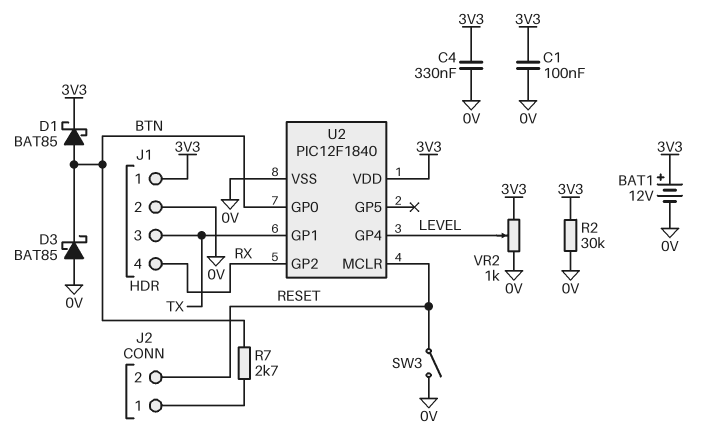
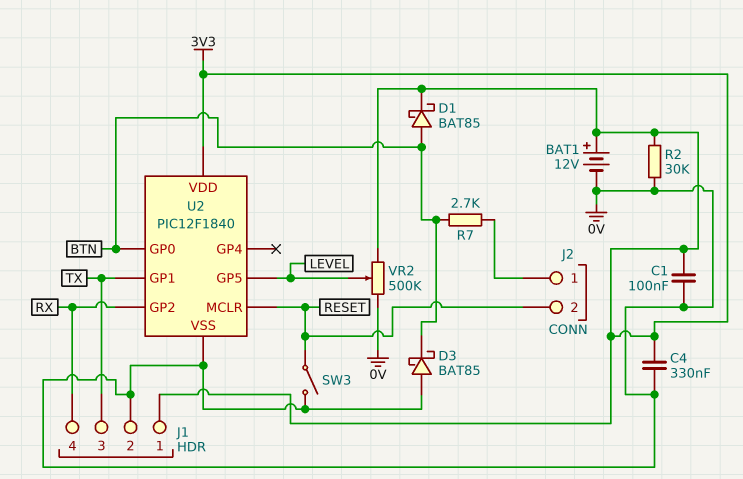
U2 pin GP4: LEVEL -> none
U2 pin GP5: none -> LEVEL
VR2: 1k (0V, 3V3, wiper LEVEL) -> 500k (0V, 3V3, wiper LEVEL)

